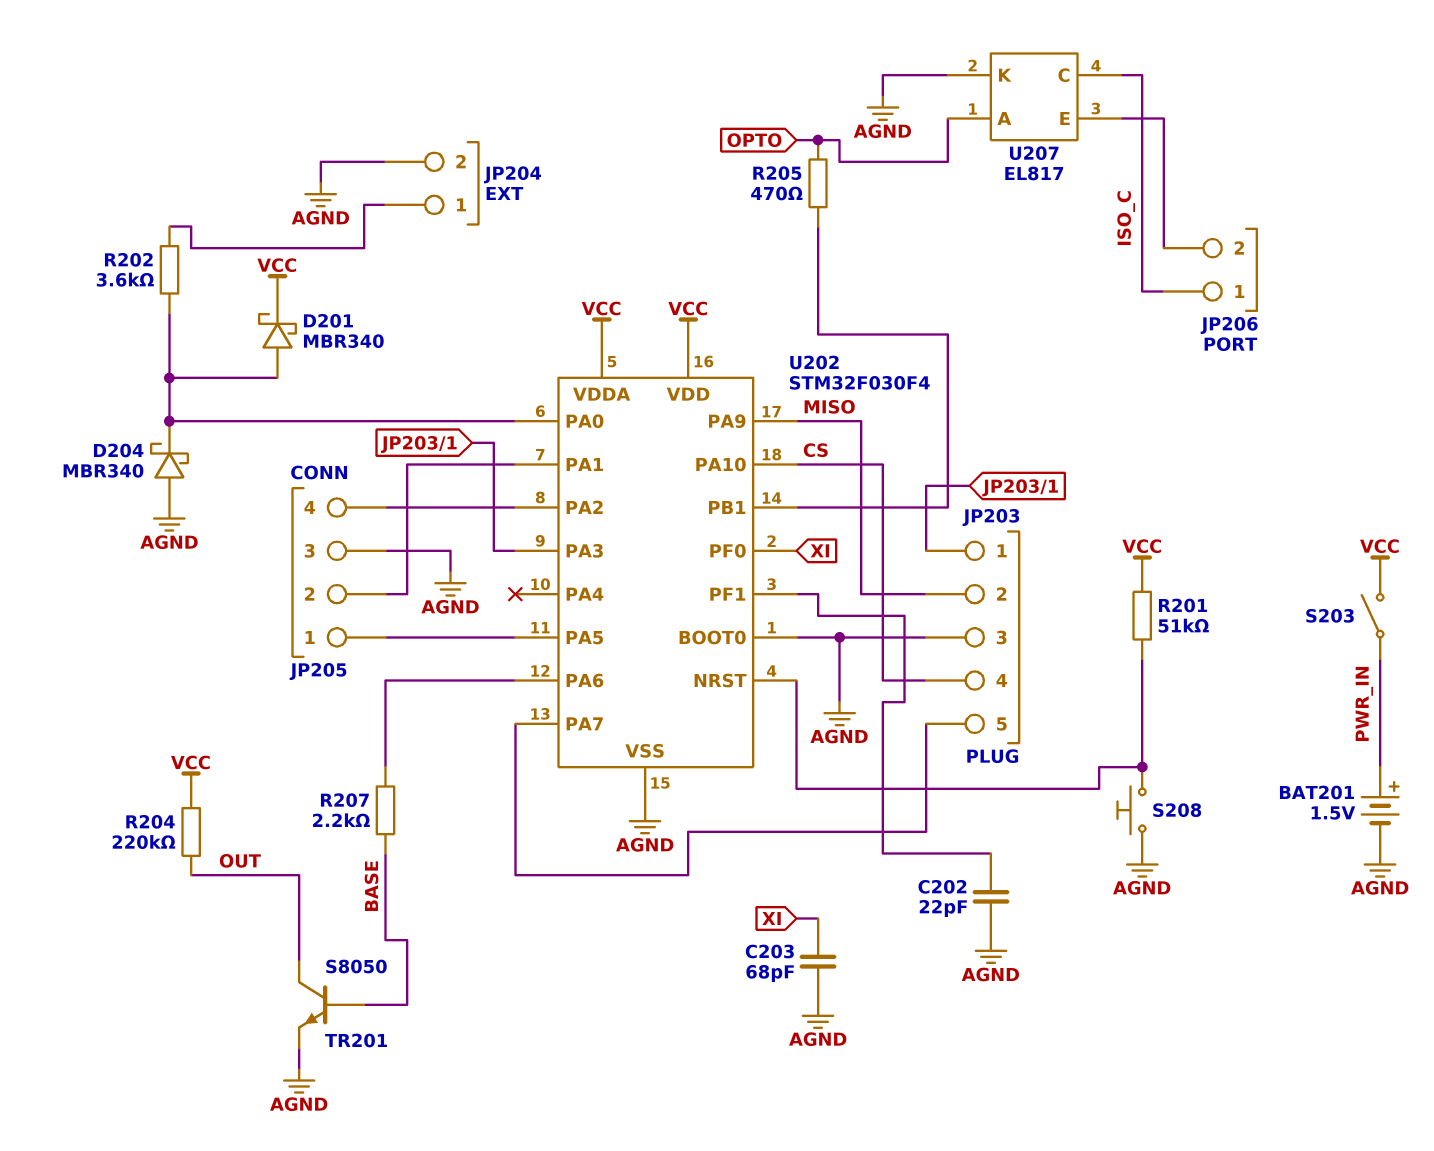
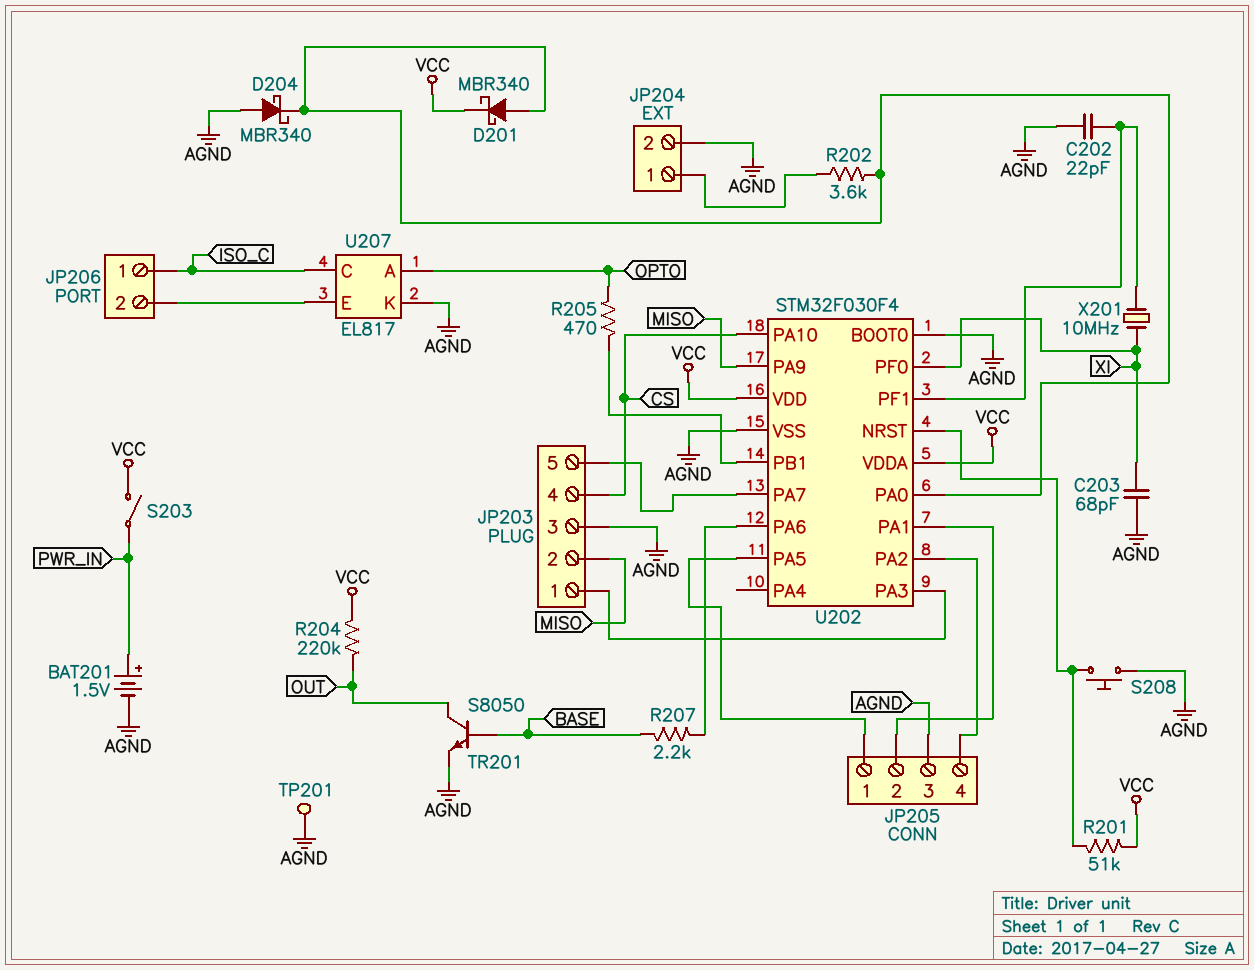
TP201: none -> test point (AGND)
X201: none -> 10MHz (U202/PF1, XI)

